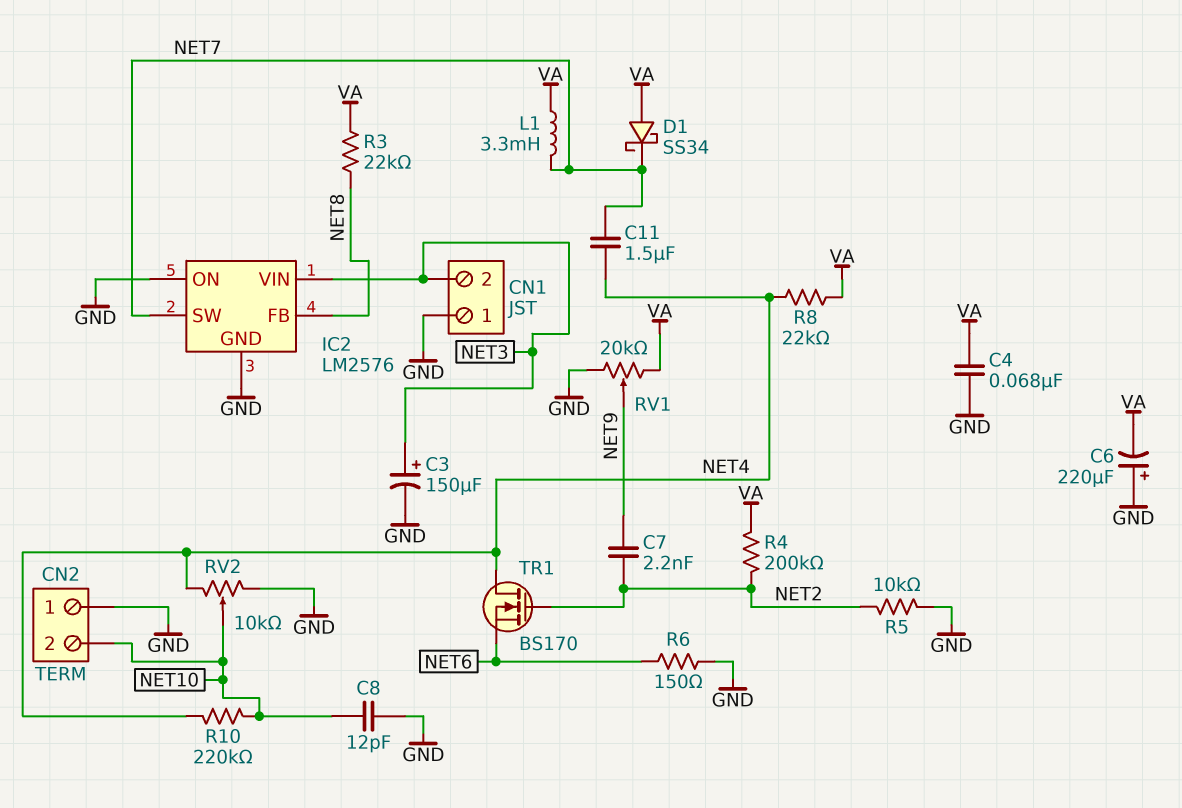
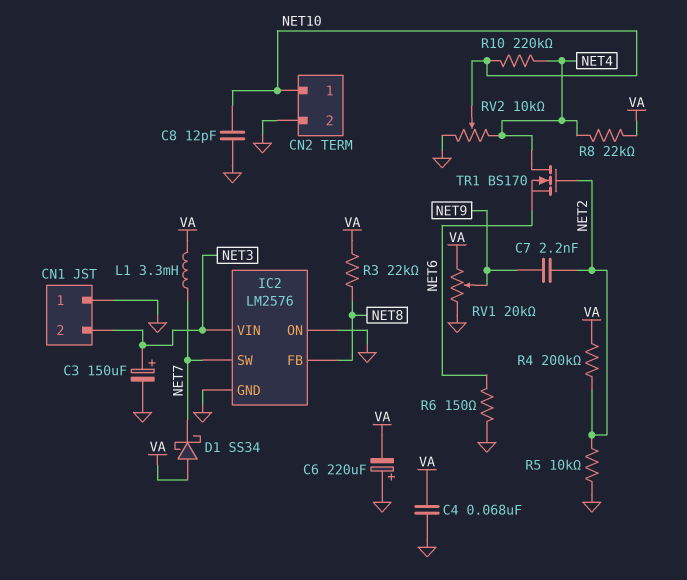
C11: 1.5uF (NET4, NET7) -> none
CN2 pin 1: GND -> NET10
CN2 pin 2: NET10 -> GND

